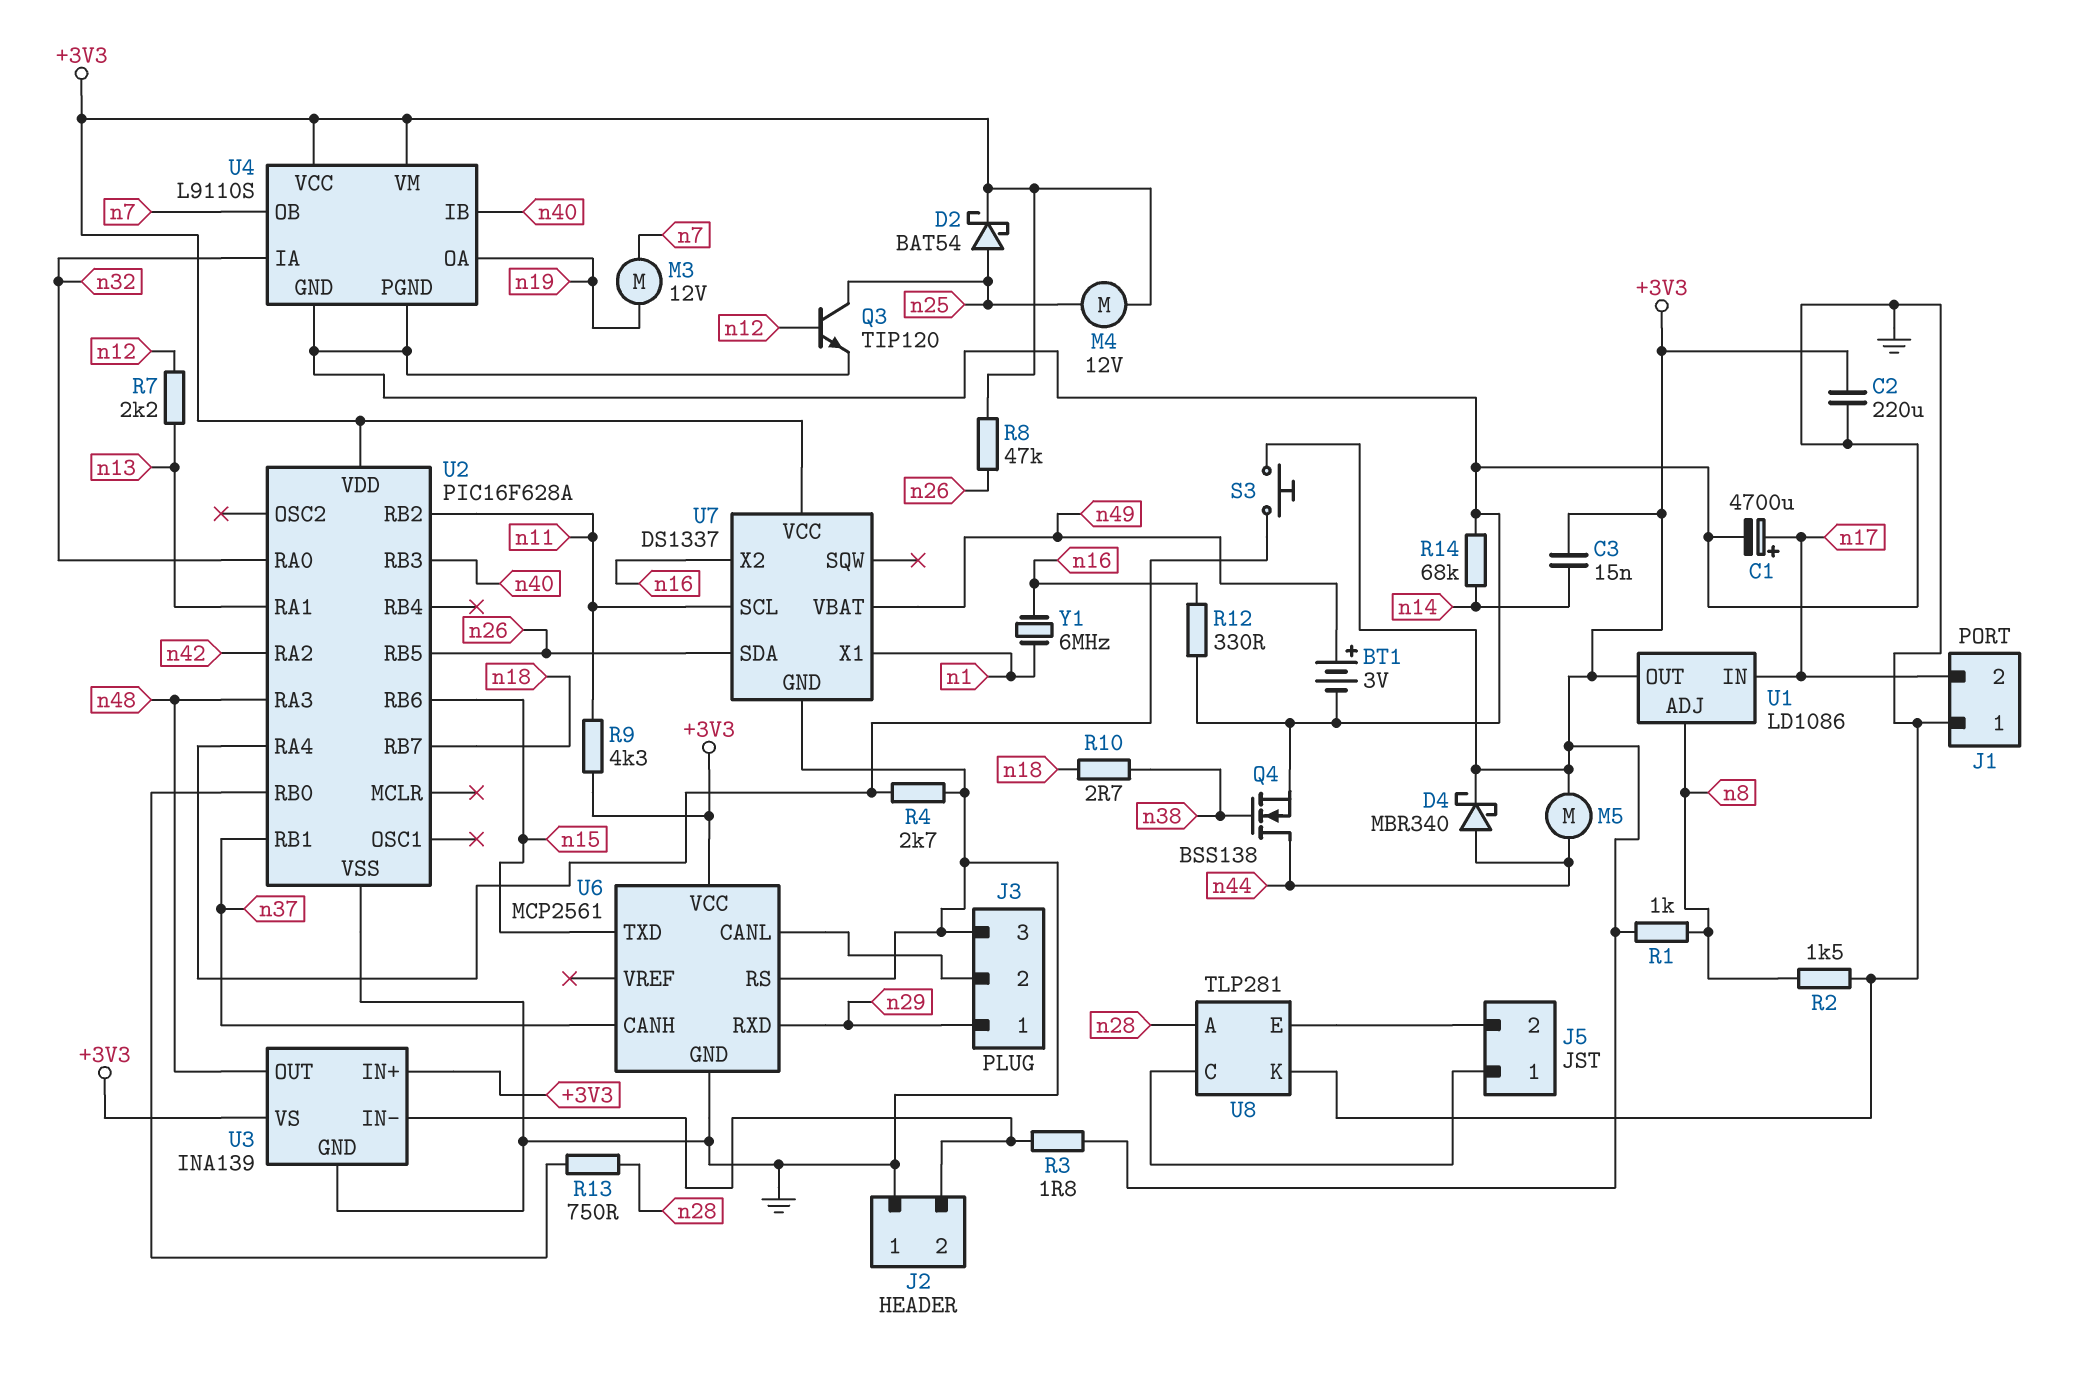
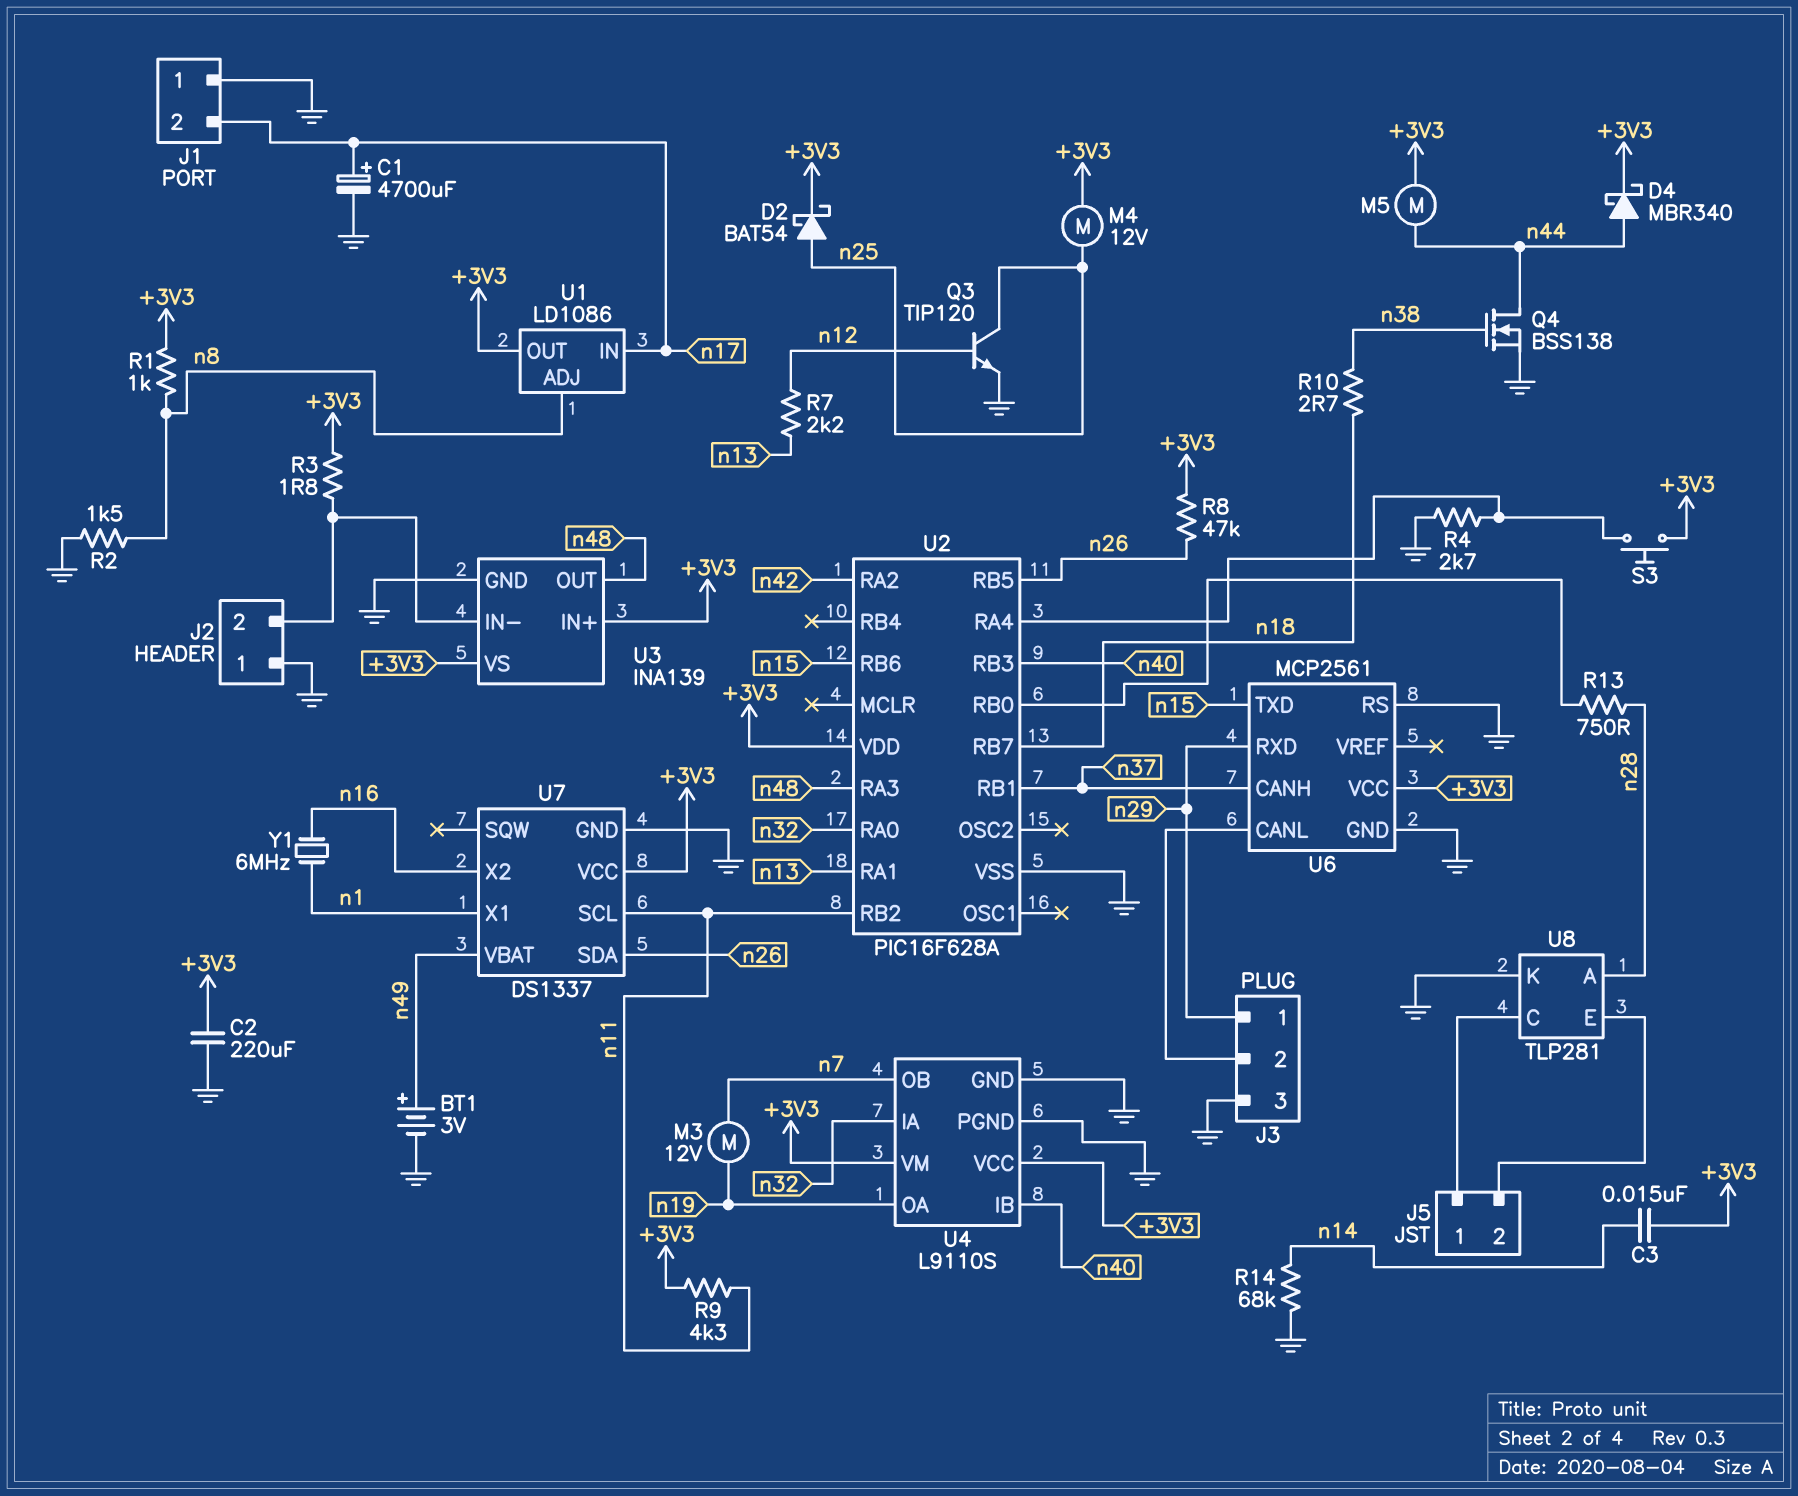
R12: 330 (GND, n16) -> none

